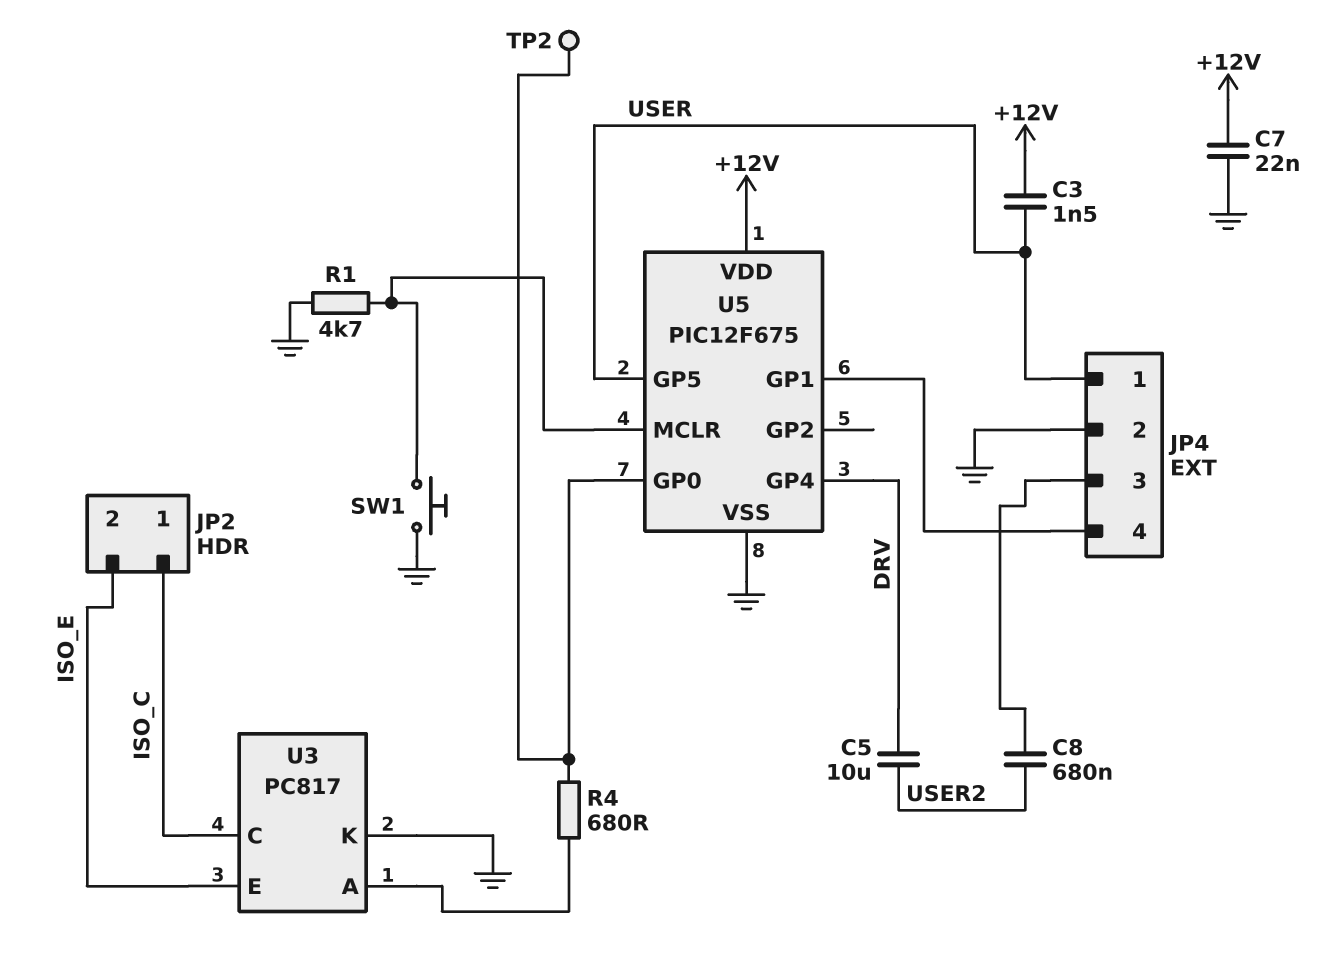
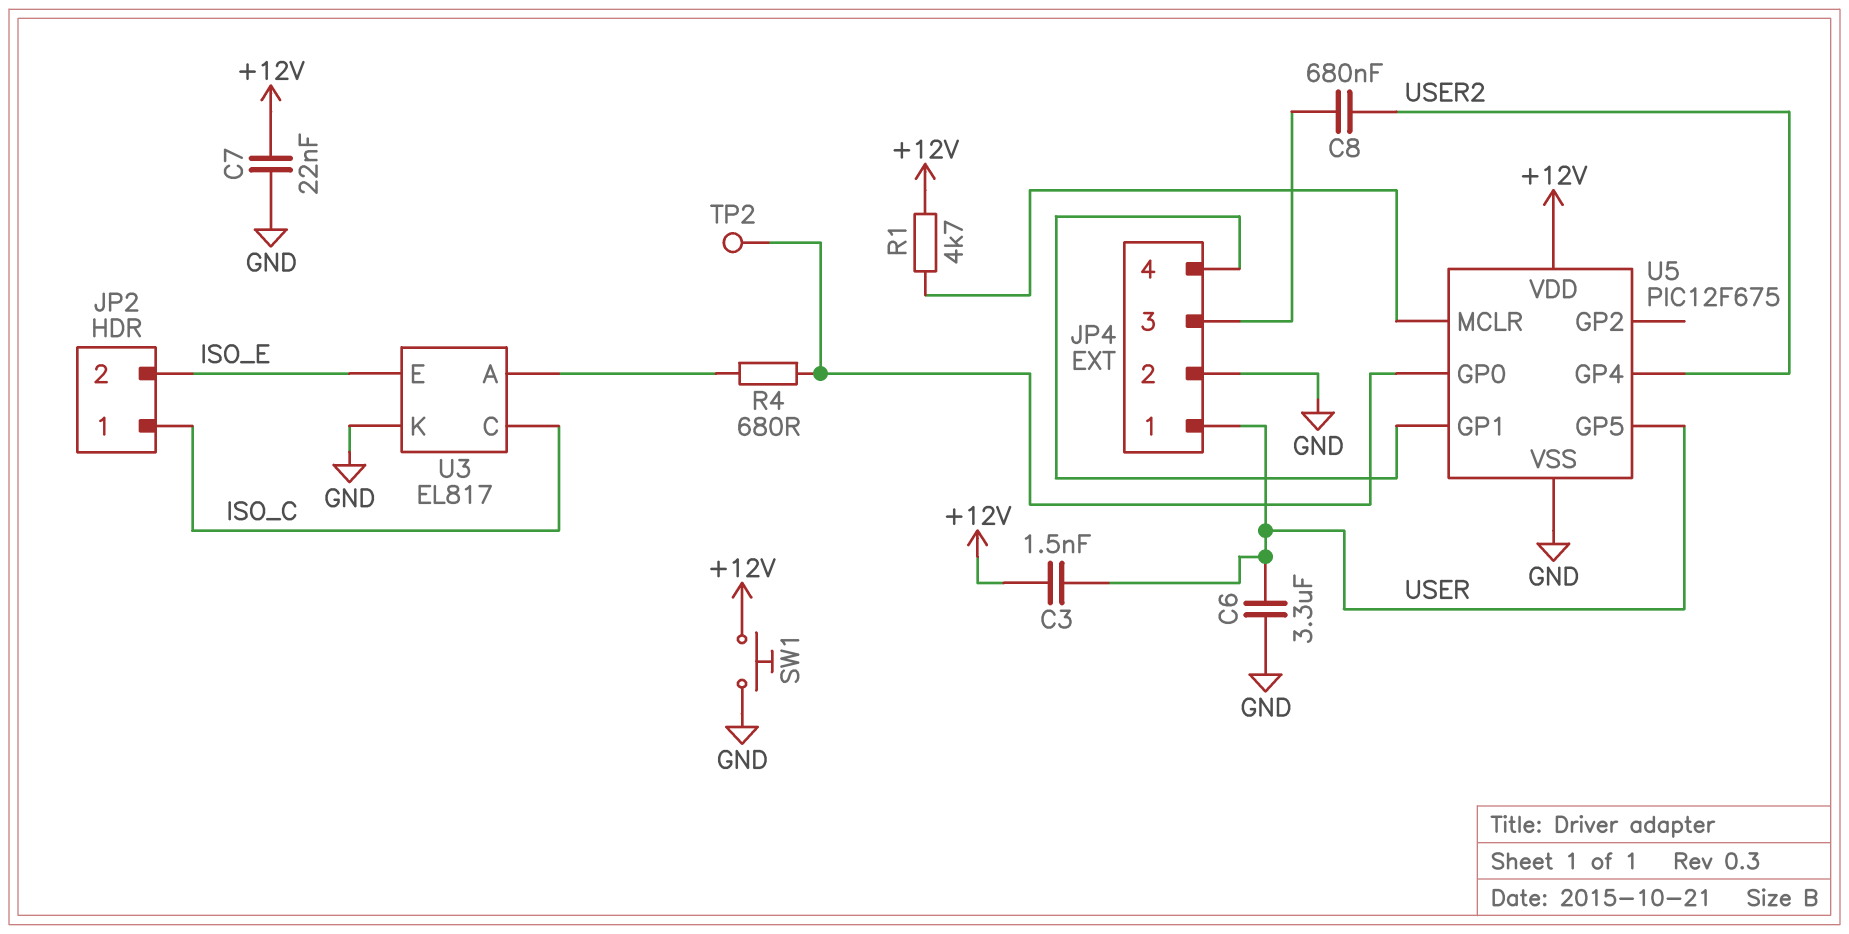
C5: 10uF (DRV, USER2) -> none
C6: none -> 3.3uF (GND, USER)
R1: 4.7k (GND, U5/MCLR) -> 4.7k (+12V, U5/MCLR)
SW1: button (GND, U5/MCLR) -> button (+12V, GND)
U3: PC817 -> EL817
U5 pin GP4: DRV -> USER2

